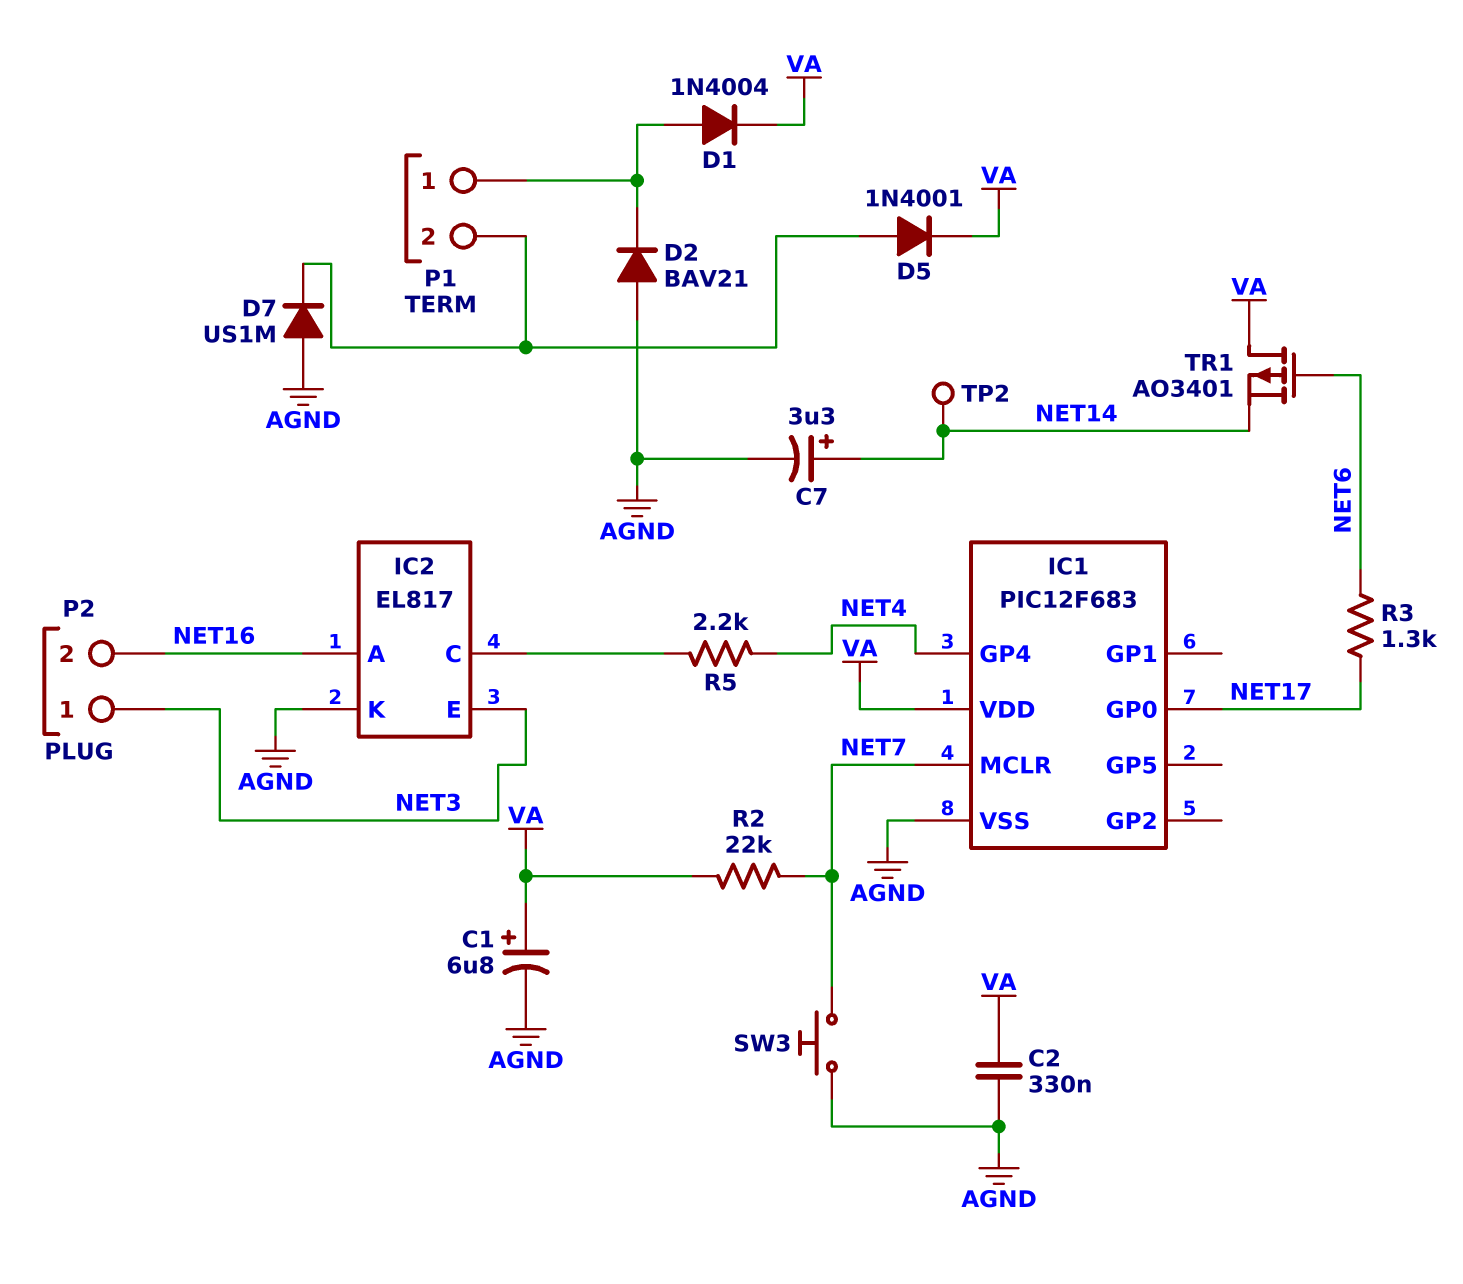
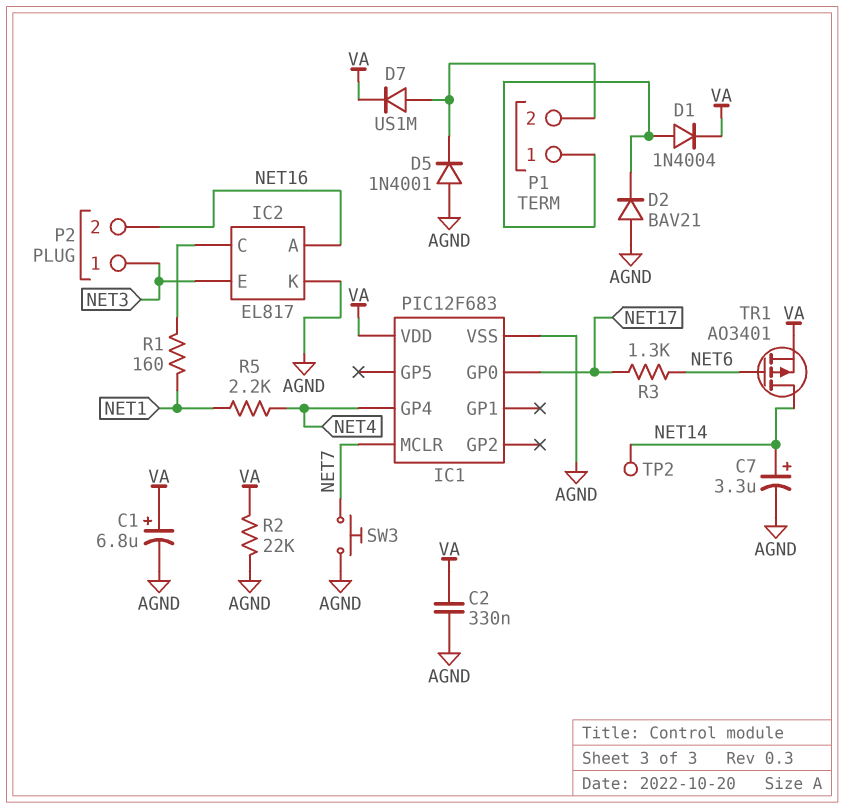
D5: diode 1N4001 (A P1/2, K VA) -> diode 1N4001 (A AGND, K P1/2)
D7: diode US1M (A AGND, K P1/2) -> diode US1M (A P1/2, K VA)
R1: none -> 160 (IC2/C, NET1)
R2: 22k (NET7, VA) -> 22k (AGND, VA)
R5: 2.2k (IC2/C, NET4) -> 2.2k (NET1, NET4)
TR1: PMOS AO3401 (G NET6, D VA, S NET14) -> PMOS AO3401 (G NET6, D NET14, S VA)

